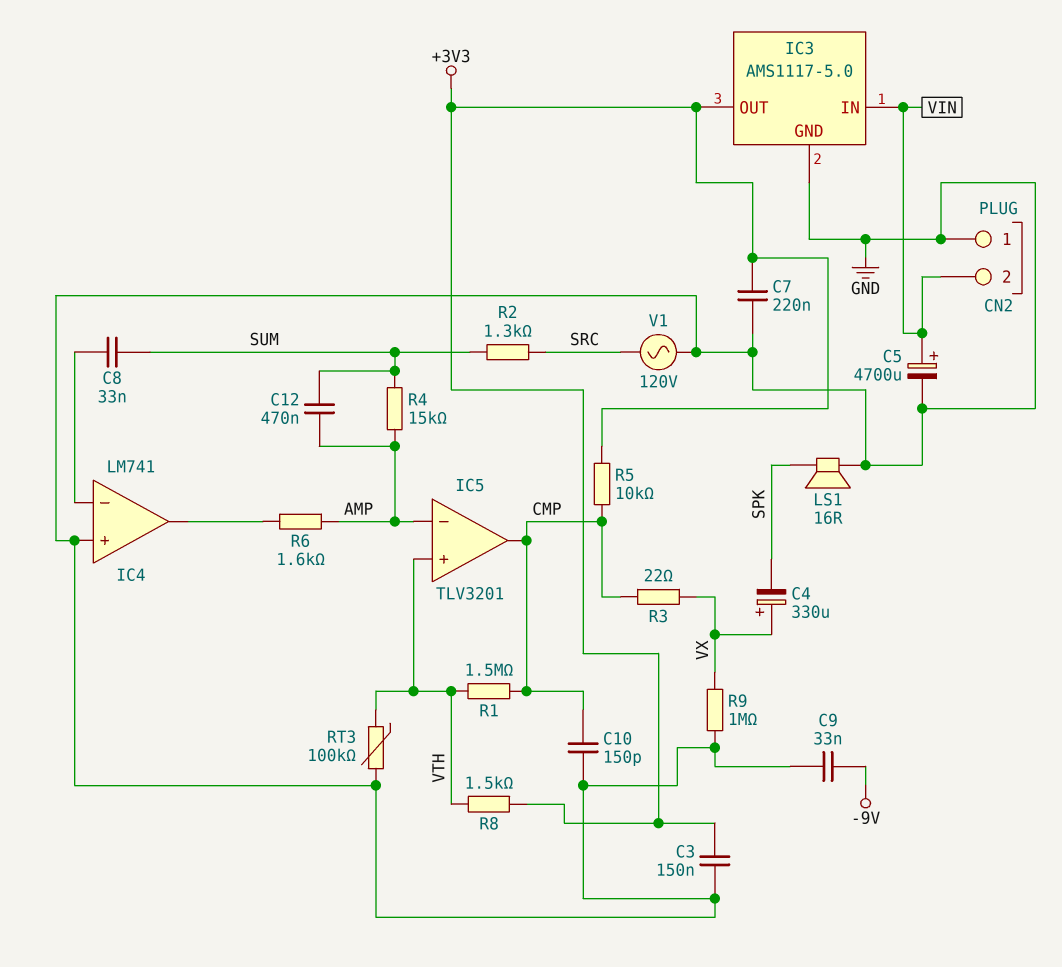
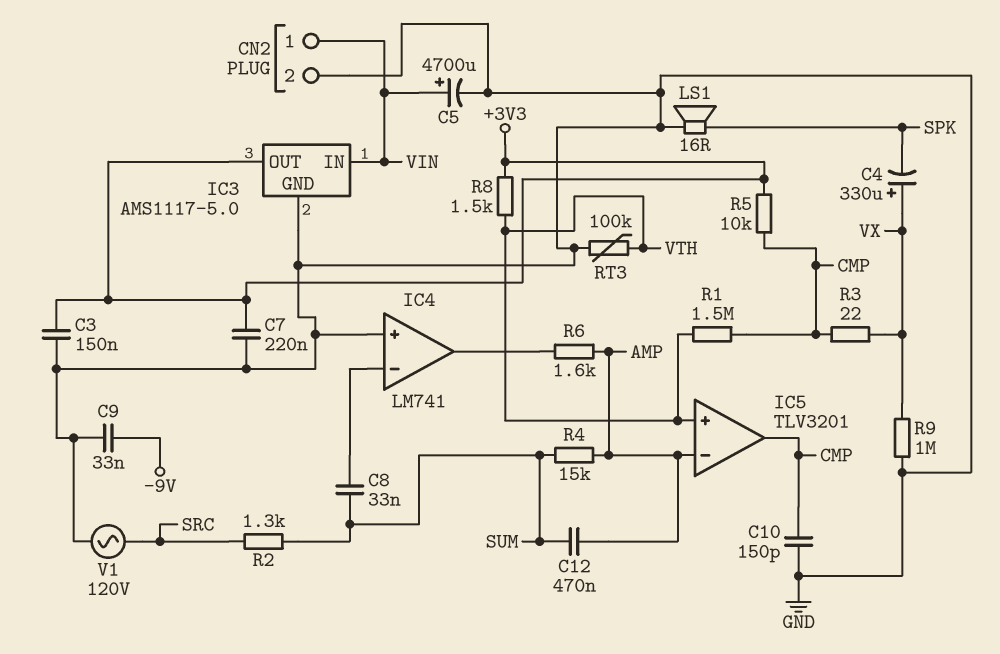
CN2 pin 1: GND -> VIN
CN2 pin 2: VIN -> GND

